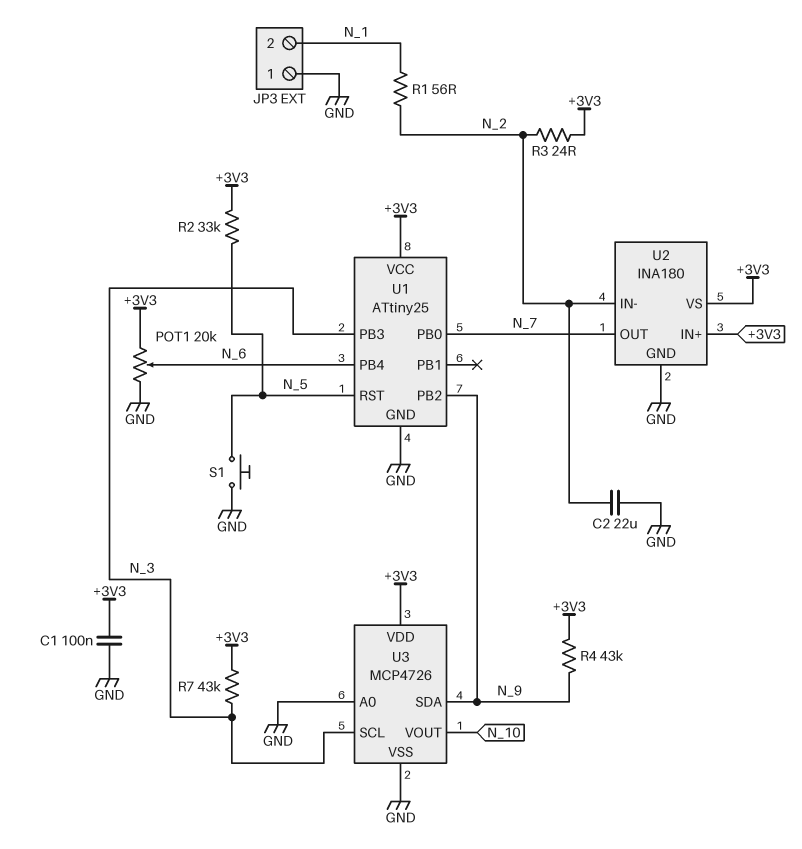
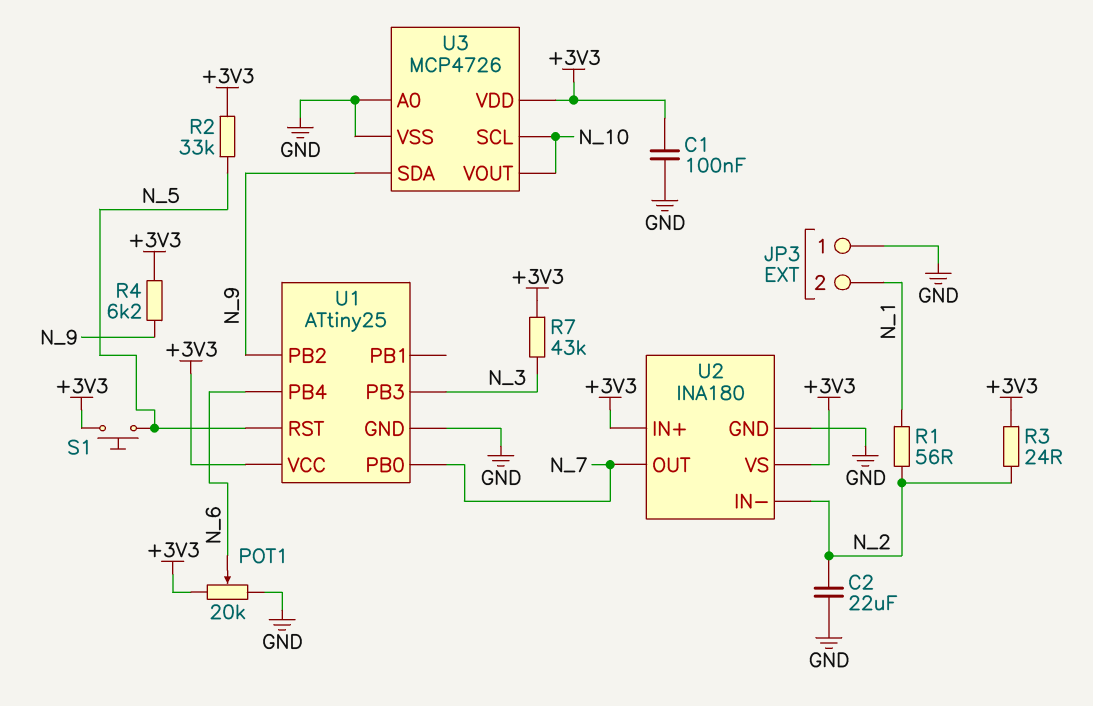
R4: 43k (+3V3, N_9) -> 6.2k (+3V3, N_9)
S1: button (GND, N_5) -> button (+3V3, N_5)
U3 pin SCL: N_3 -> N_10

